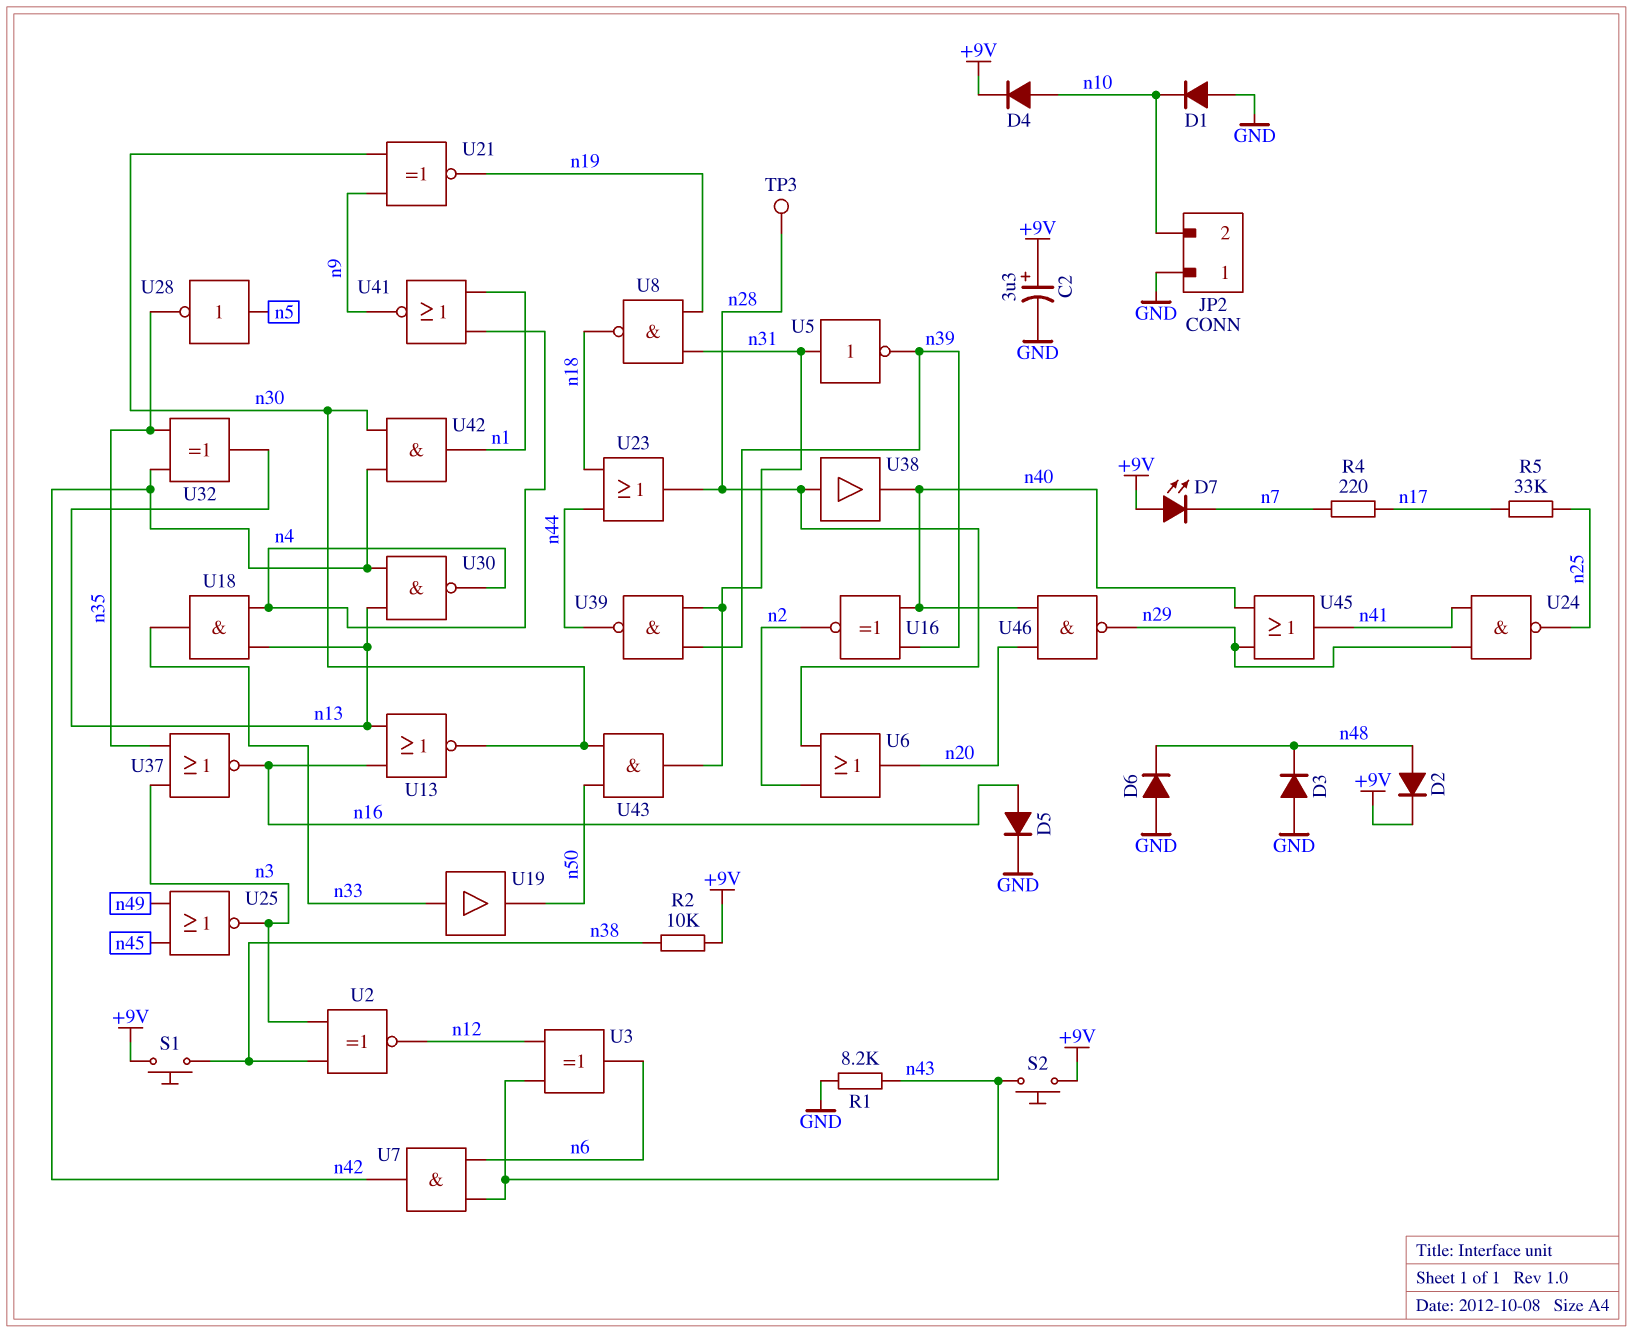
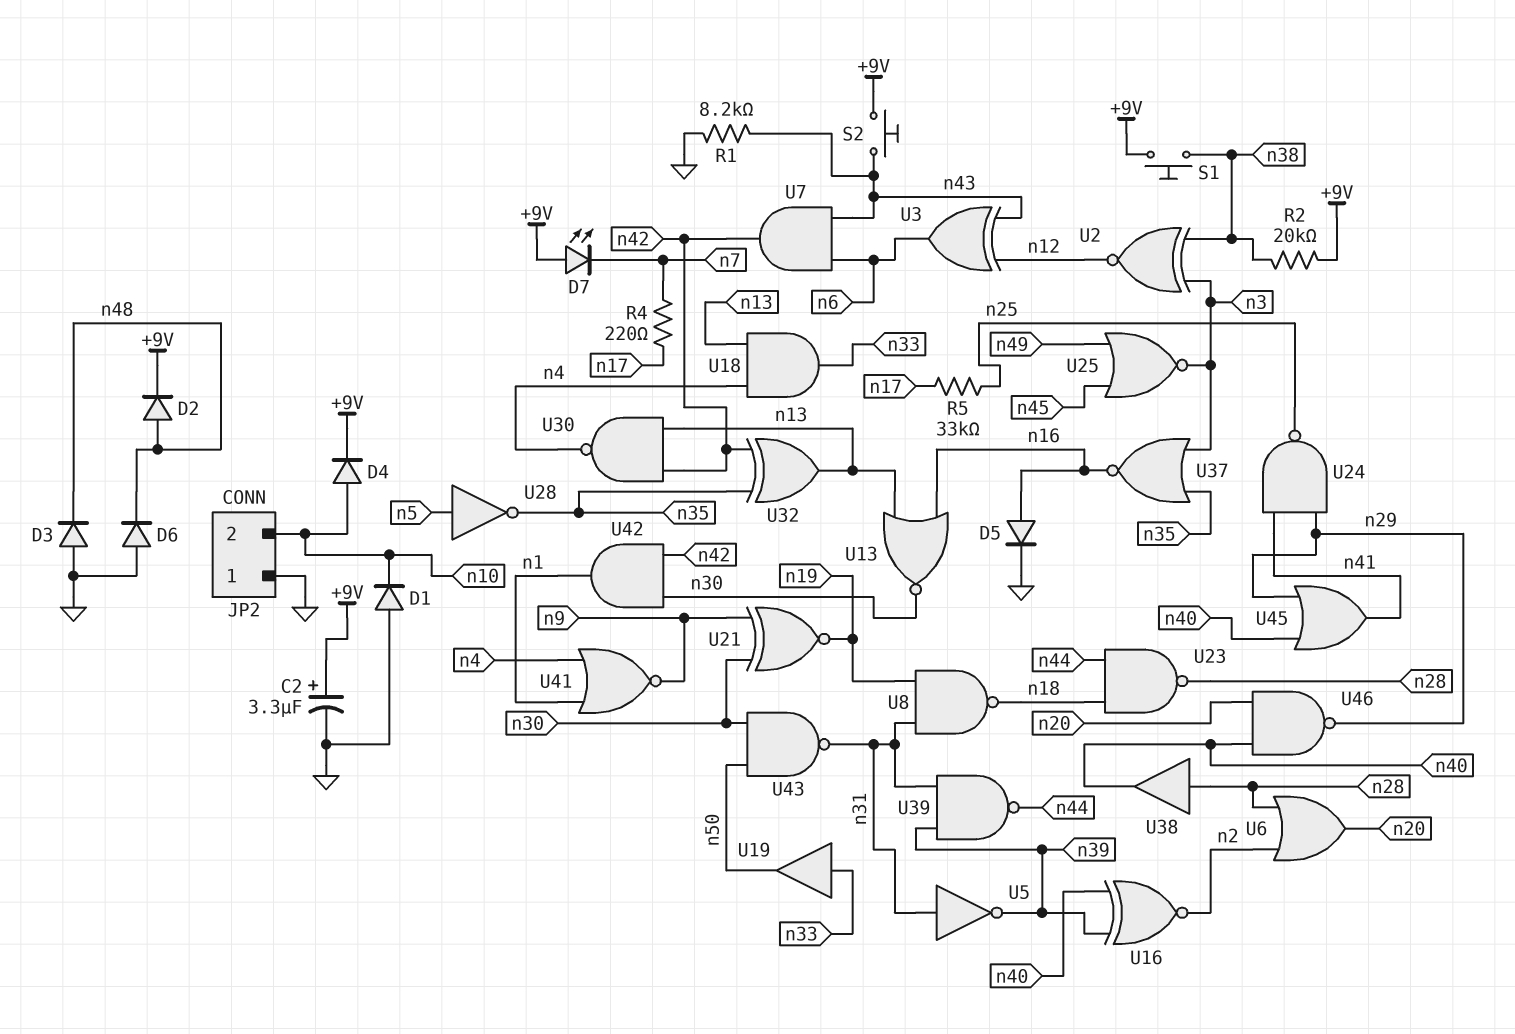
R2: 10k (+9V, n38) -> 20k (+9V, n38)
TP3: test point (n28) -> none
U23: OR (in n18, in n44, out n28) -> NAND (in n18, in n44, out n28)
U43: AND (in n30, in n50, out n31) -> NAND (in n30, in n50, out n31)

